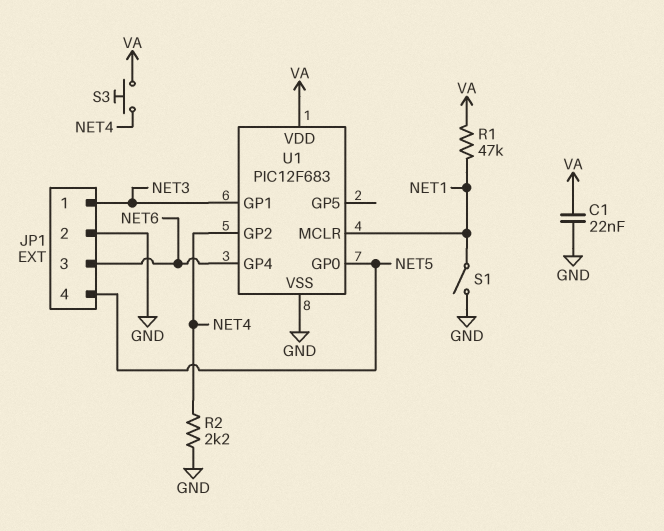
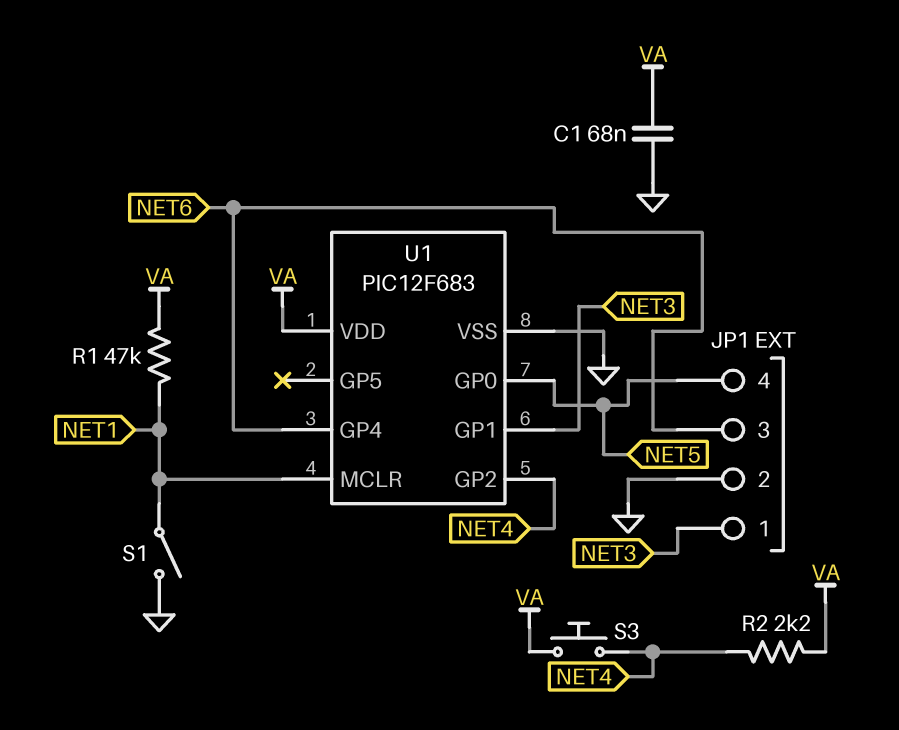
C1: 22nF (GND, VA) -> 68nF (GND, VA)
R2: 2.2k (GND, NET4) -> 2.2k (NET4, VA)

